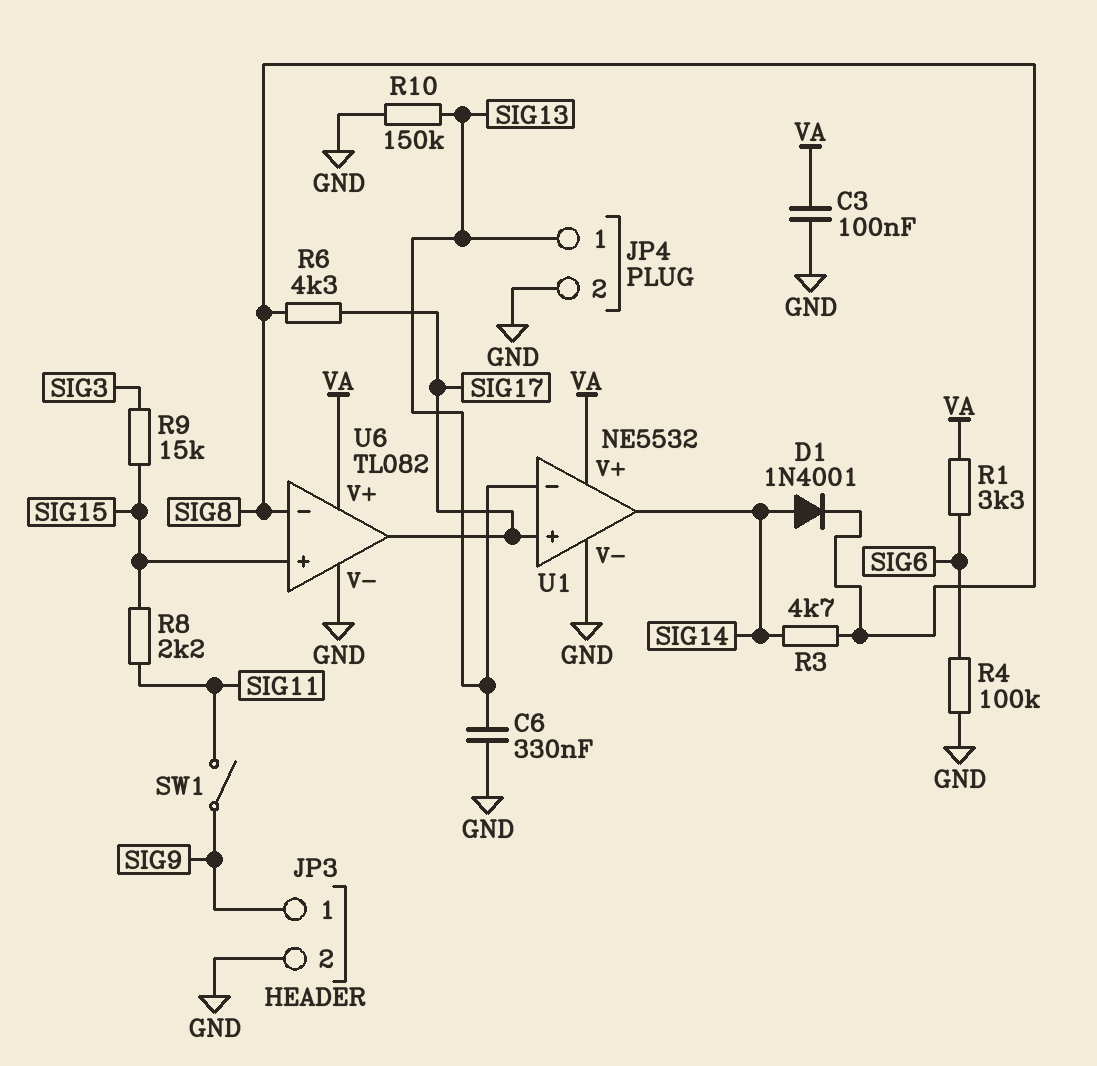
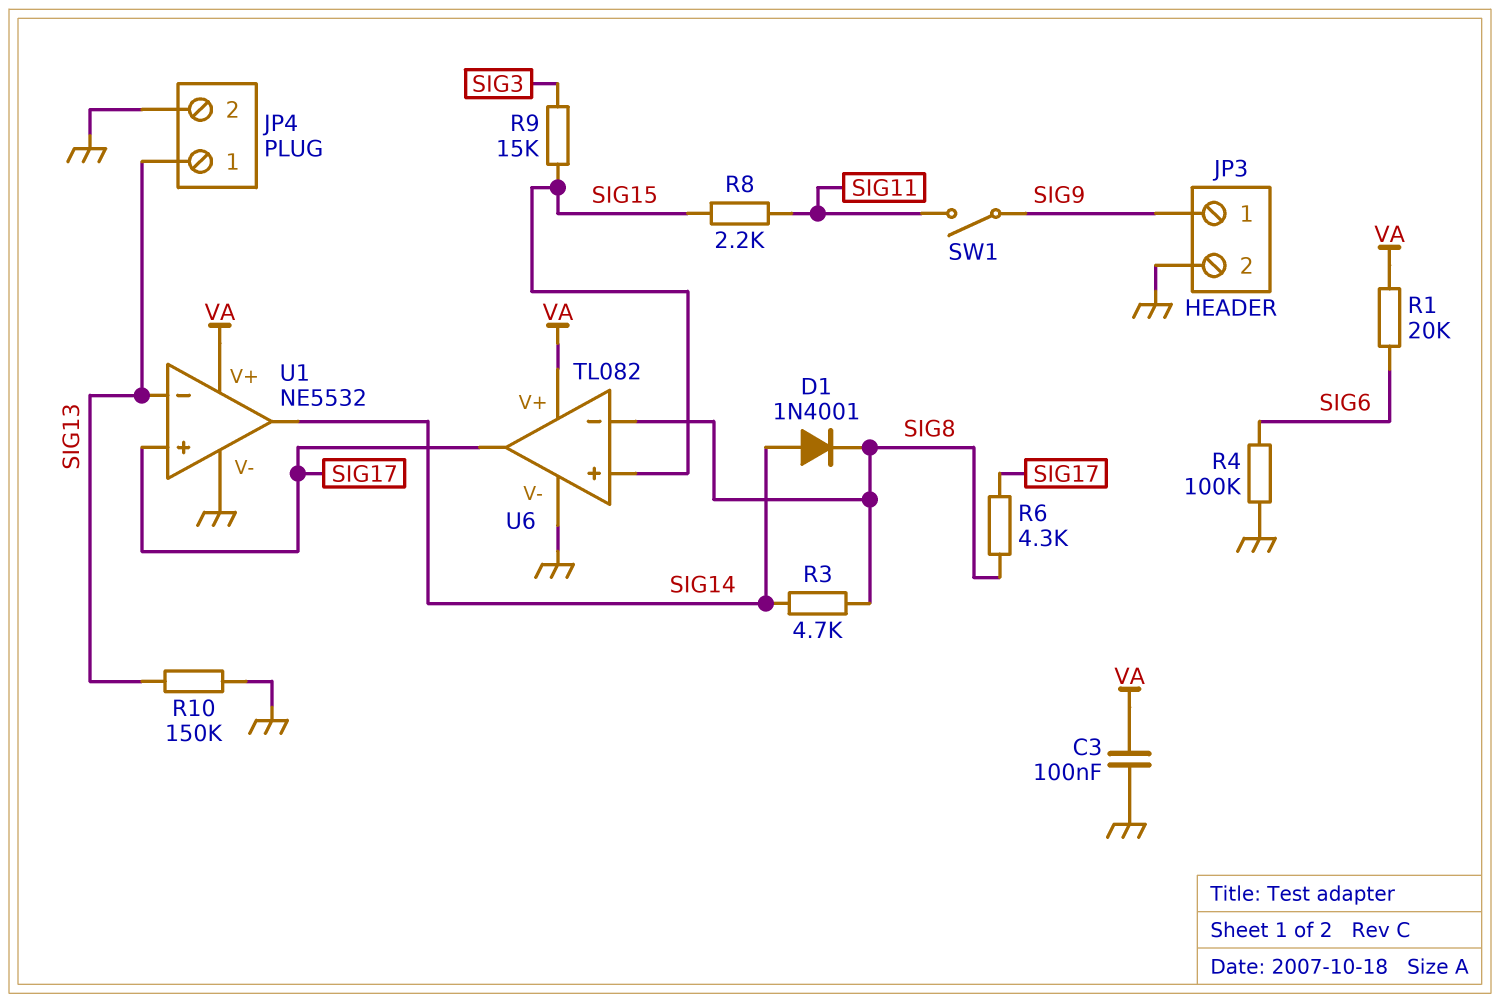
C6: 330nF (GND, SIG13) -> none
R1: 3.3k (SIG6, VA) -> 20k (SIG6, VA)

